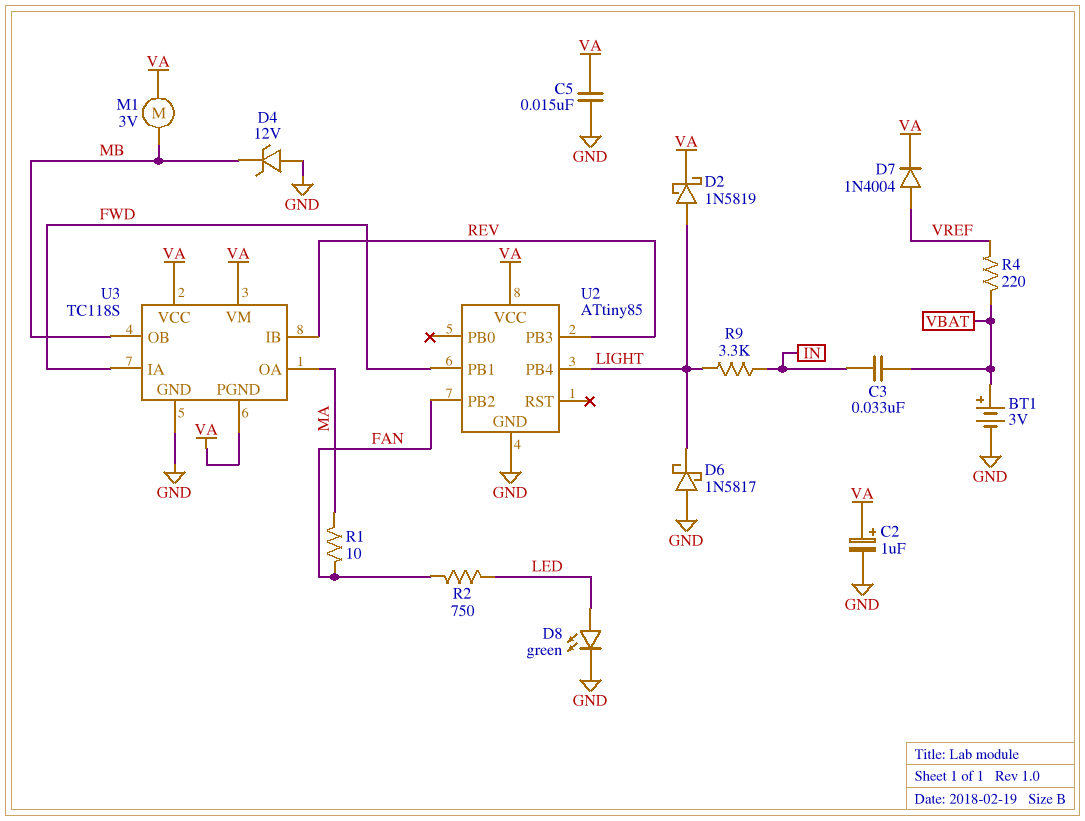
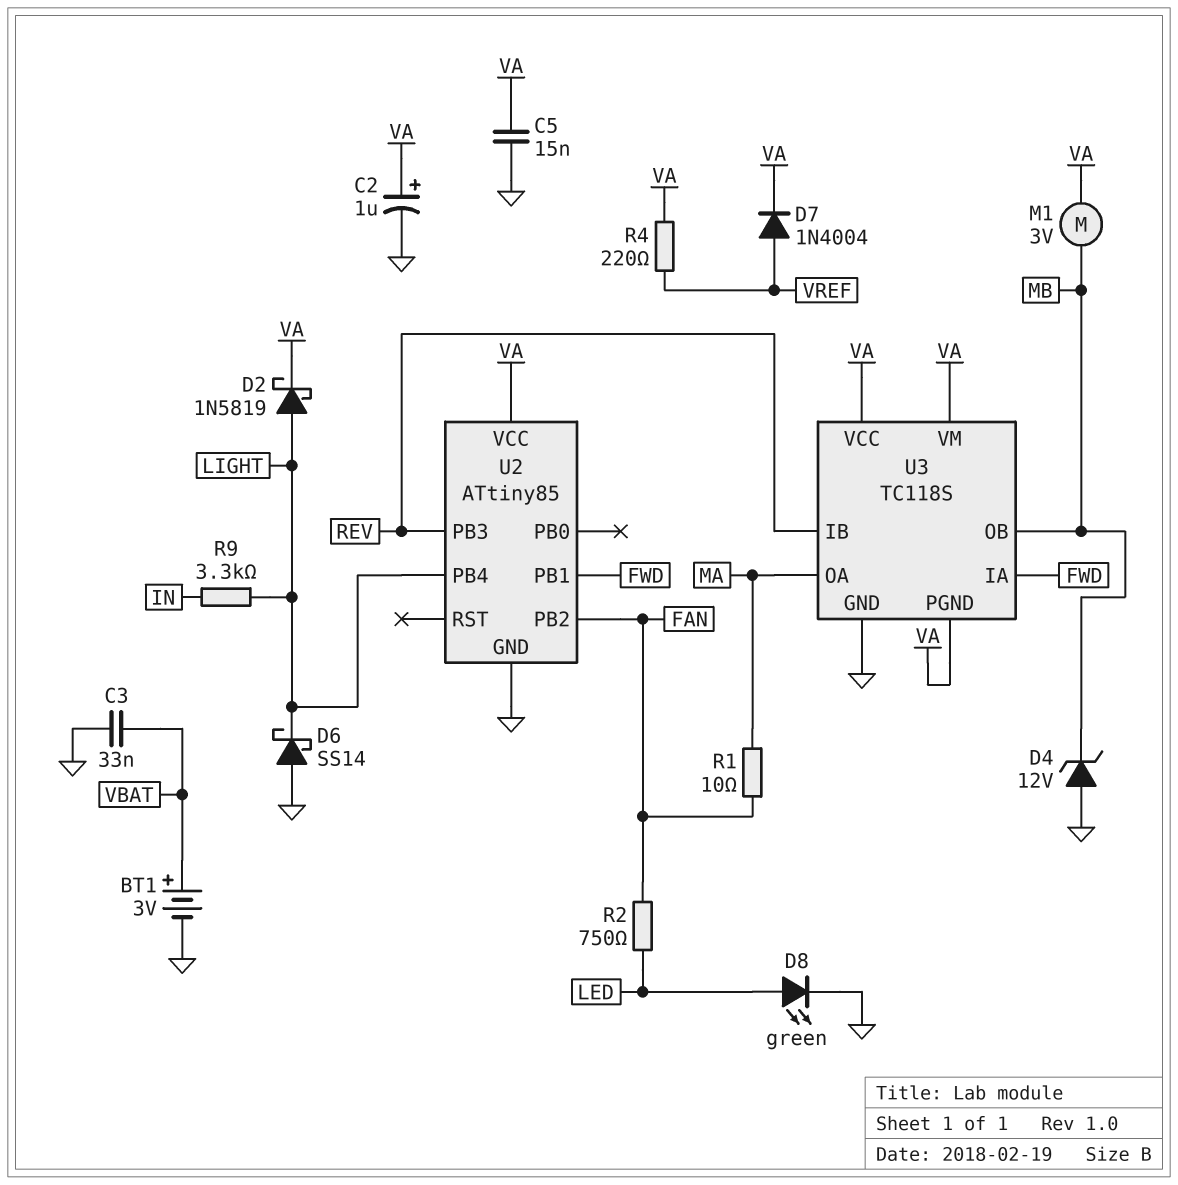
C3: 33nF (IN, VBAT) -> 33nF (GND, VBAT)
D6: schottky 1N5817 (A GND, K LIGHT) -> schottky SS14 (A GND, K LIGHT)
R4: 220 (VBAT, VREF) -> 220 (VA, VREF)

